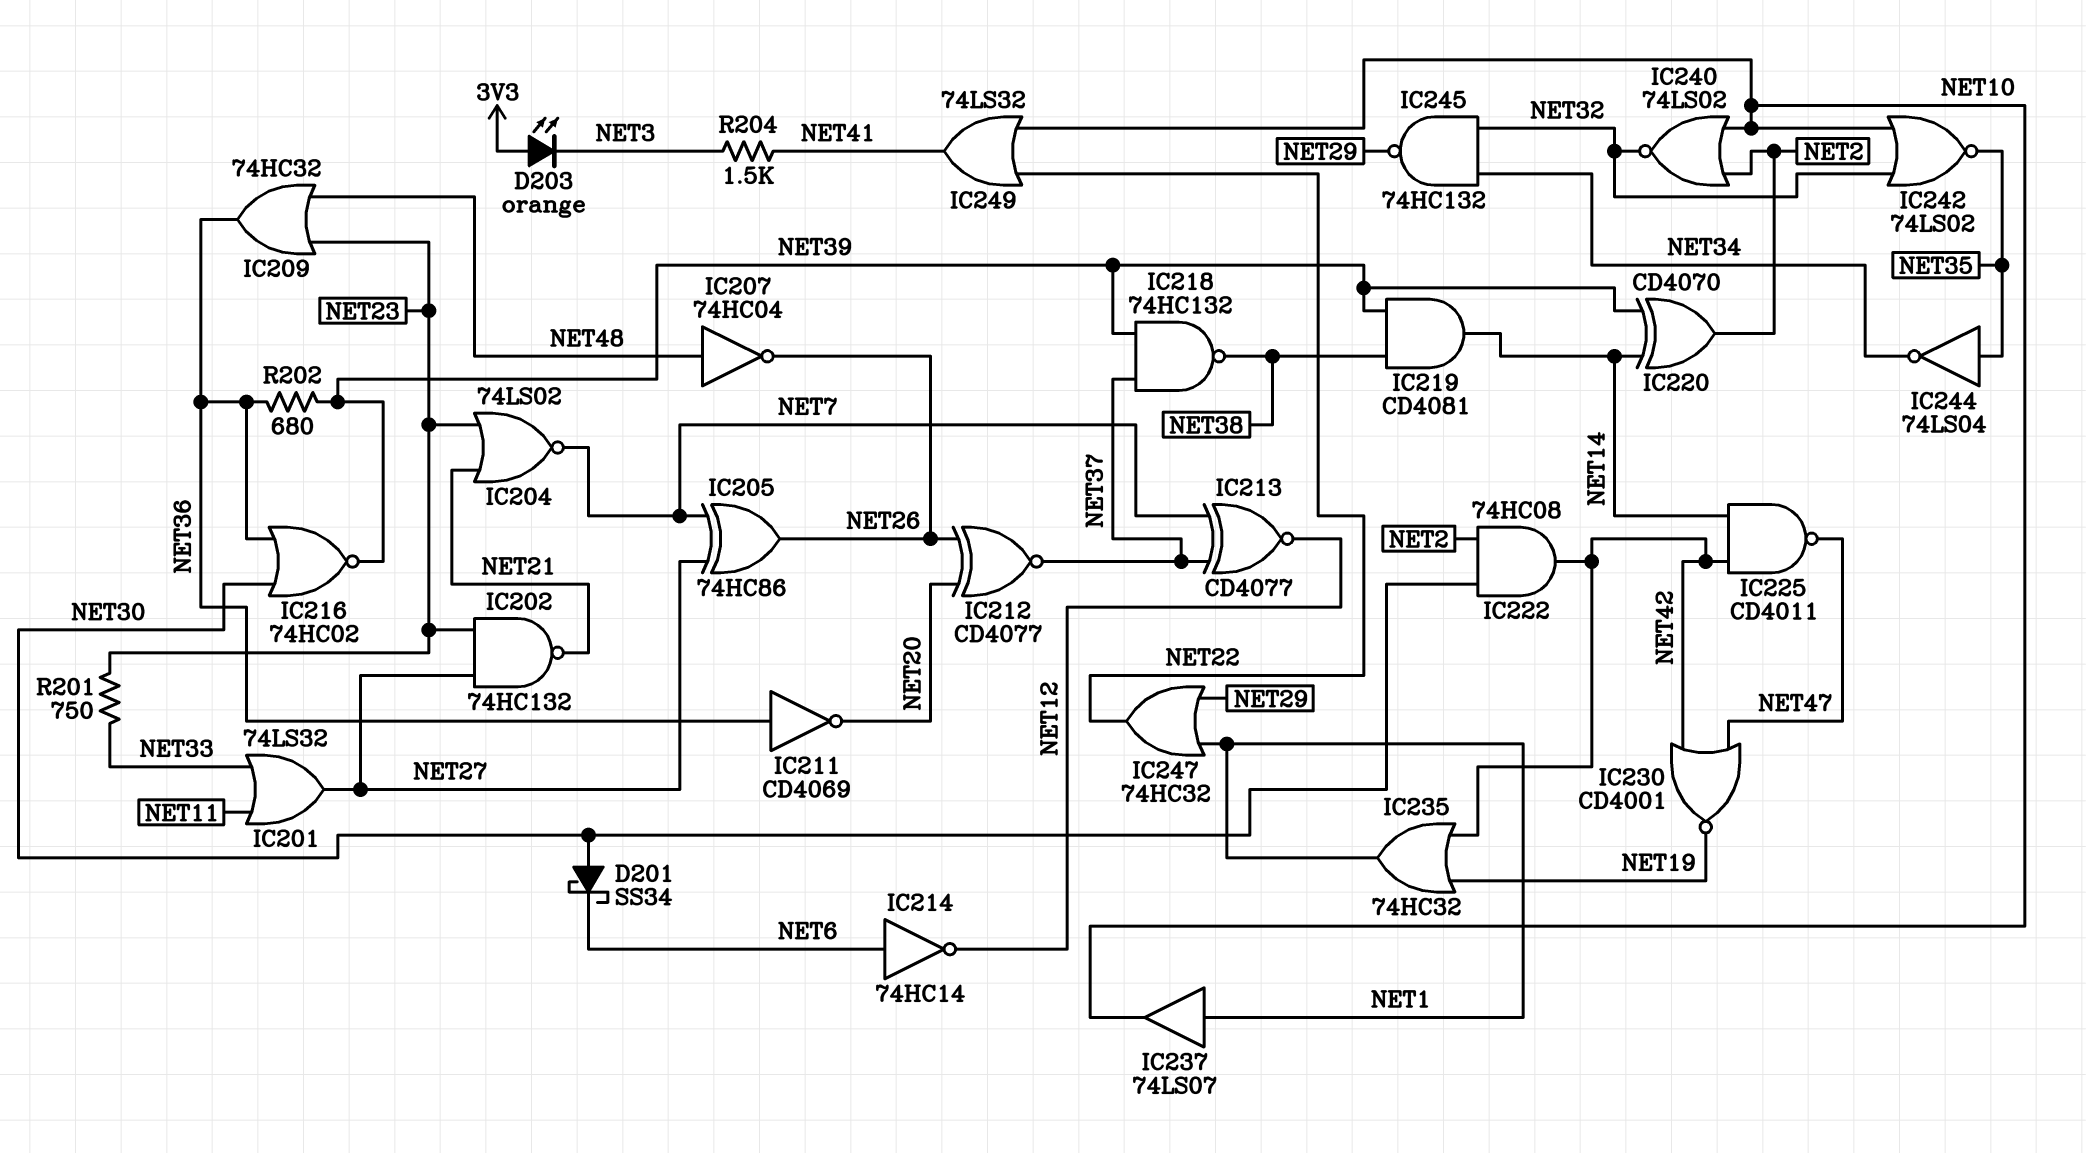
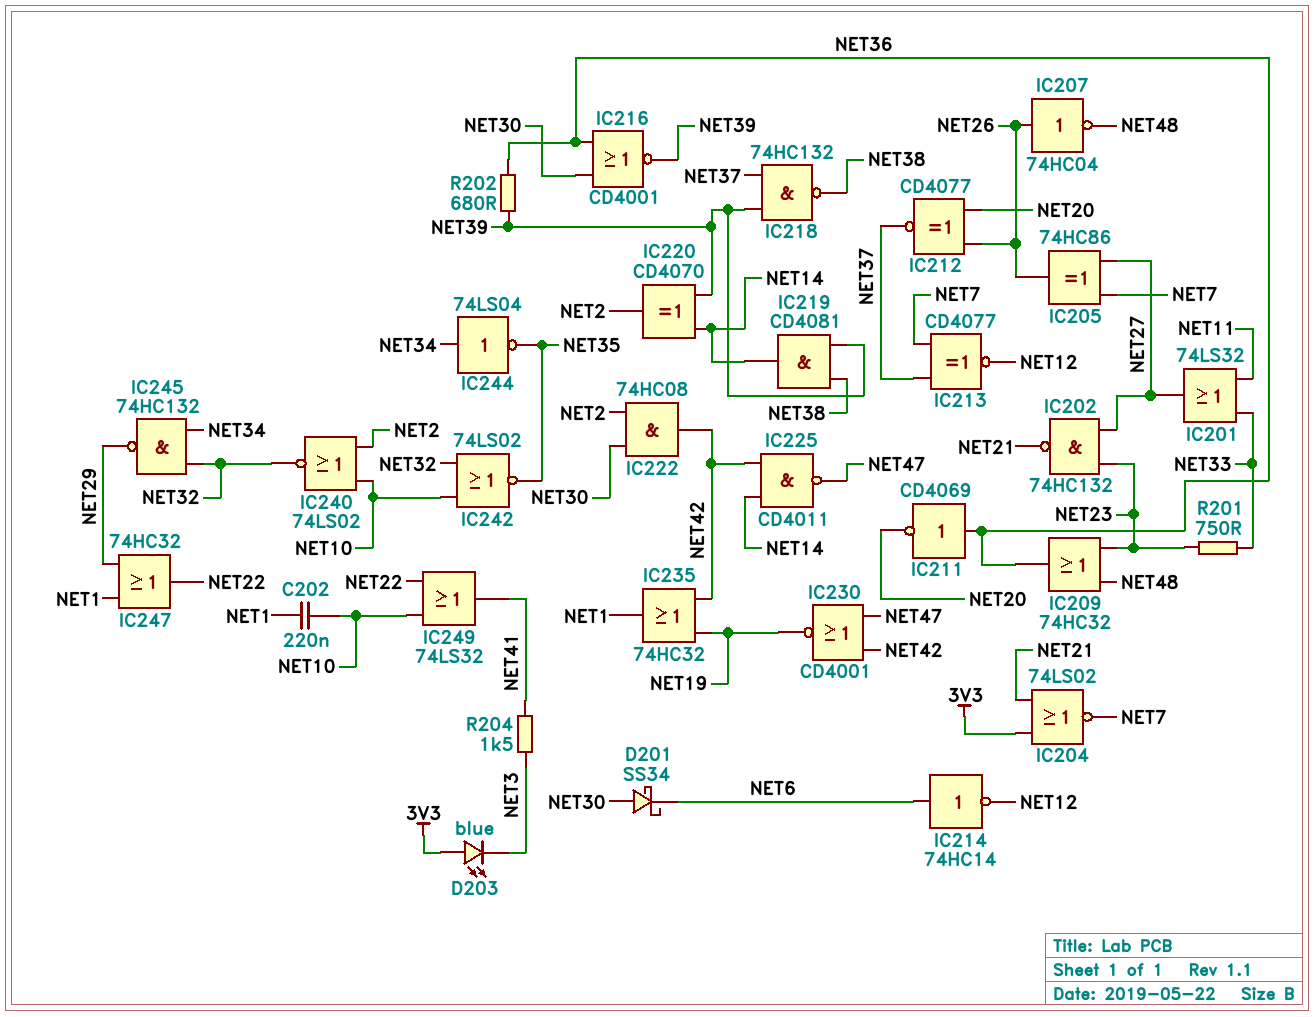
C202: none -> 220nF (NET1, NET10)
D203: LED orange (A 3V3, K NET3) -> LED blue (A 3V3, K NET3)
IC204: NOR 74LS02 (in NET21, in NET23, out NET7) -> NOR 74LS02 (in 3V3, in NET21, out NET7)
IC207: NOT 74HC04 (in NET48, out NET26) -> NOT 74HC04 (in NET26, out NET48)
IC216: NOR 74HC02 (in NET30, in NET36, out NET39) -> NOR CD4001 (in NET30, in NET36, out NET39)
IC237: buffer 74LS07 (in NET1, out NET10) -> none
IC244: NOT 74LS04 (in NET35, out NET34) -> NOT 74LS04 (in NET34, out NET35)

